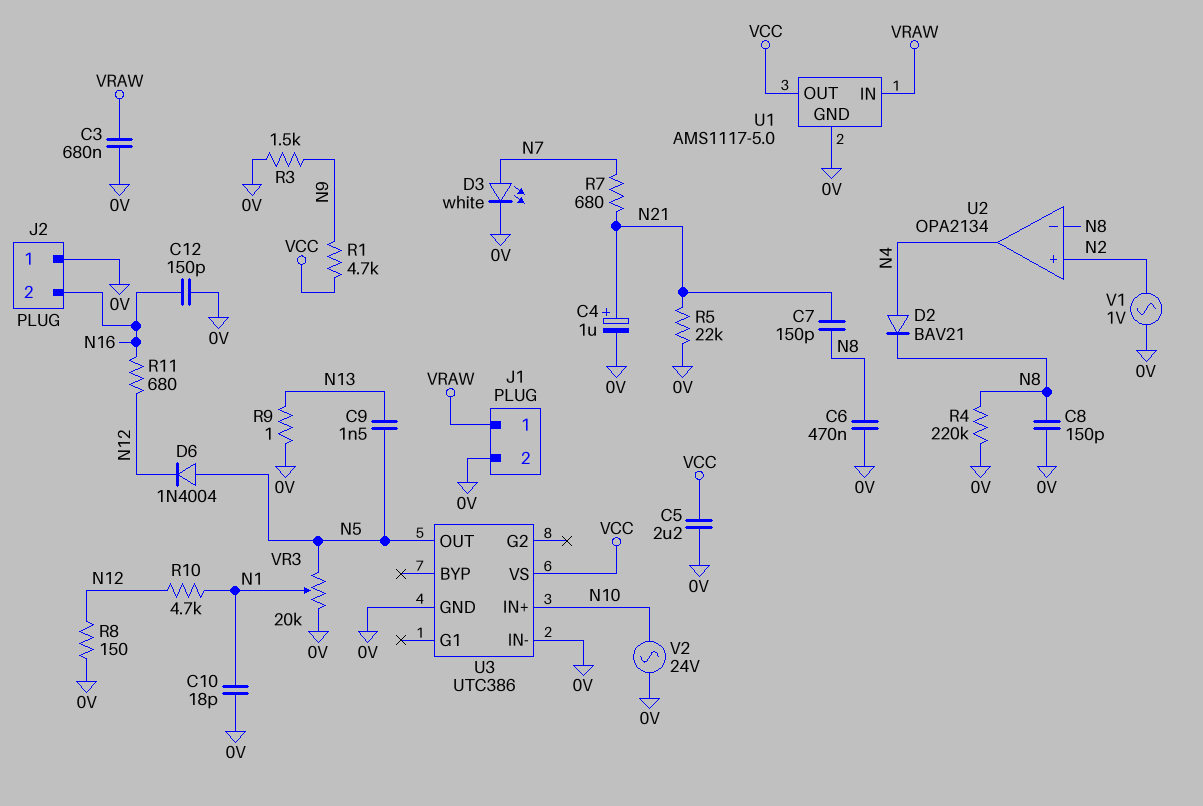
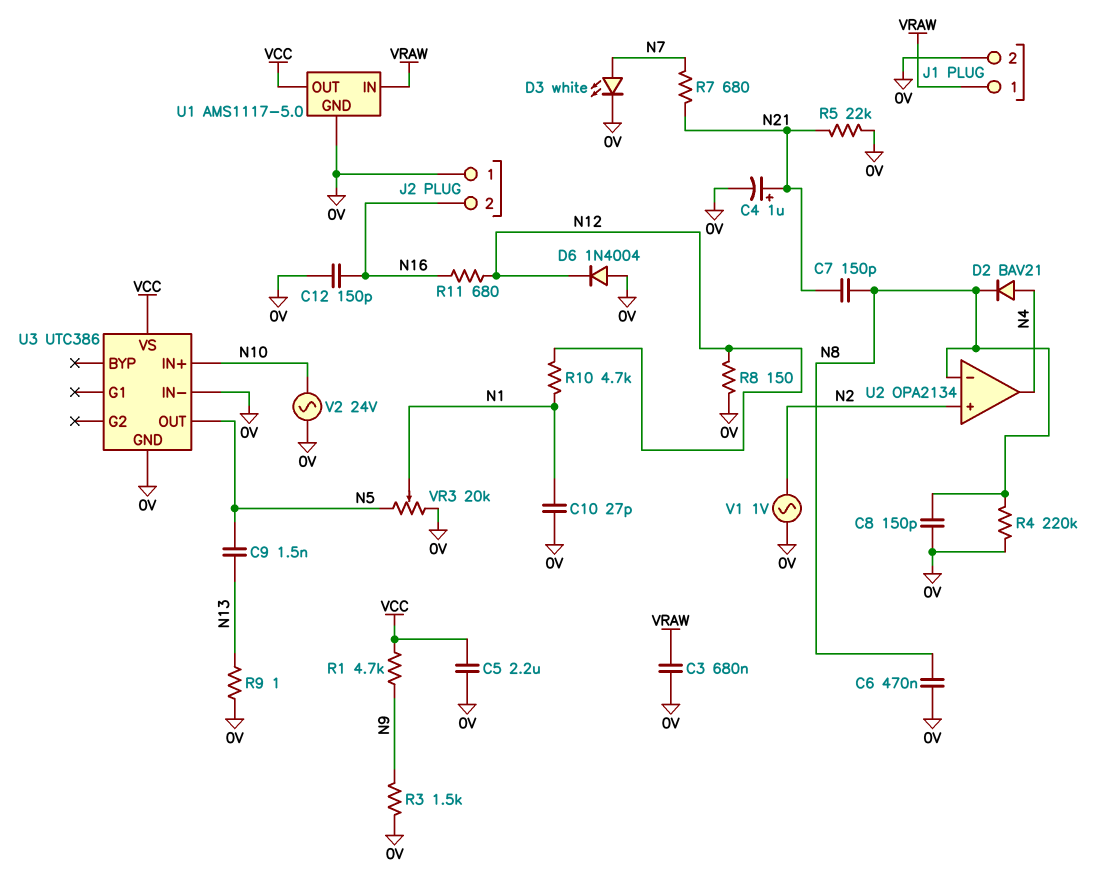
C10: 18pF (0V, N1) -> 27pF (0V, N1)
D6: diode 1N4004 (A N5, K N12) -> diode 1N4004 (A 0V, K N12)

